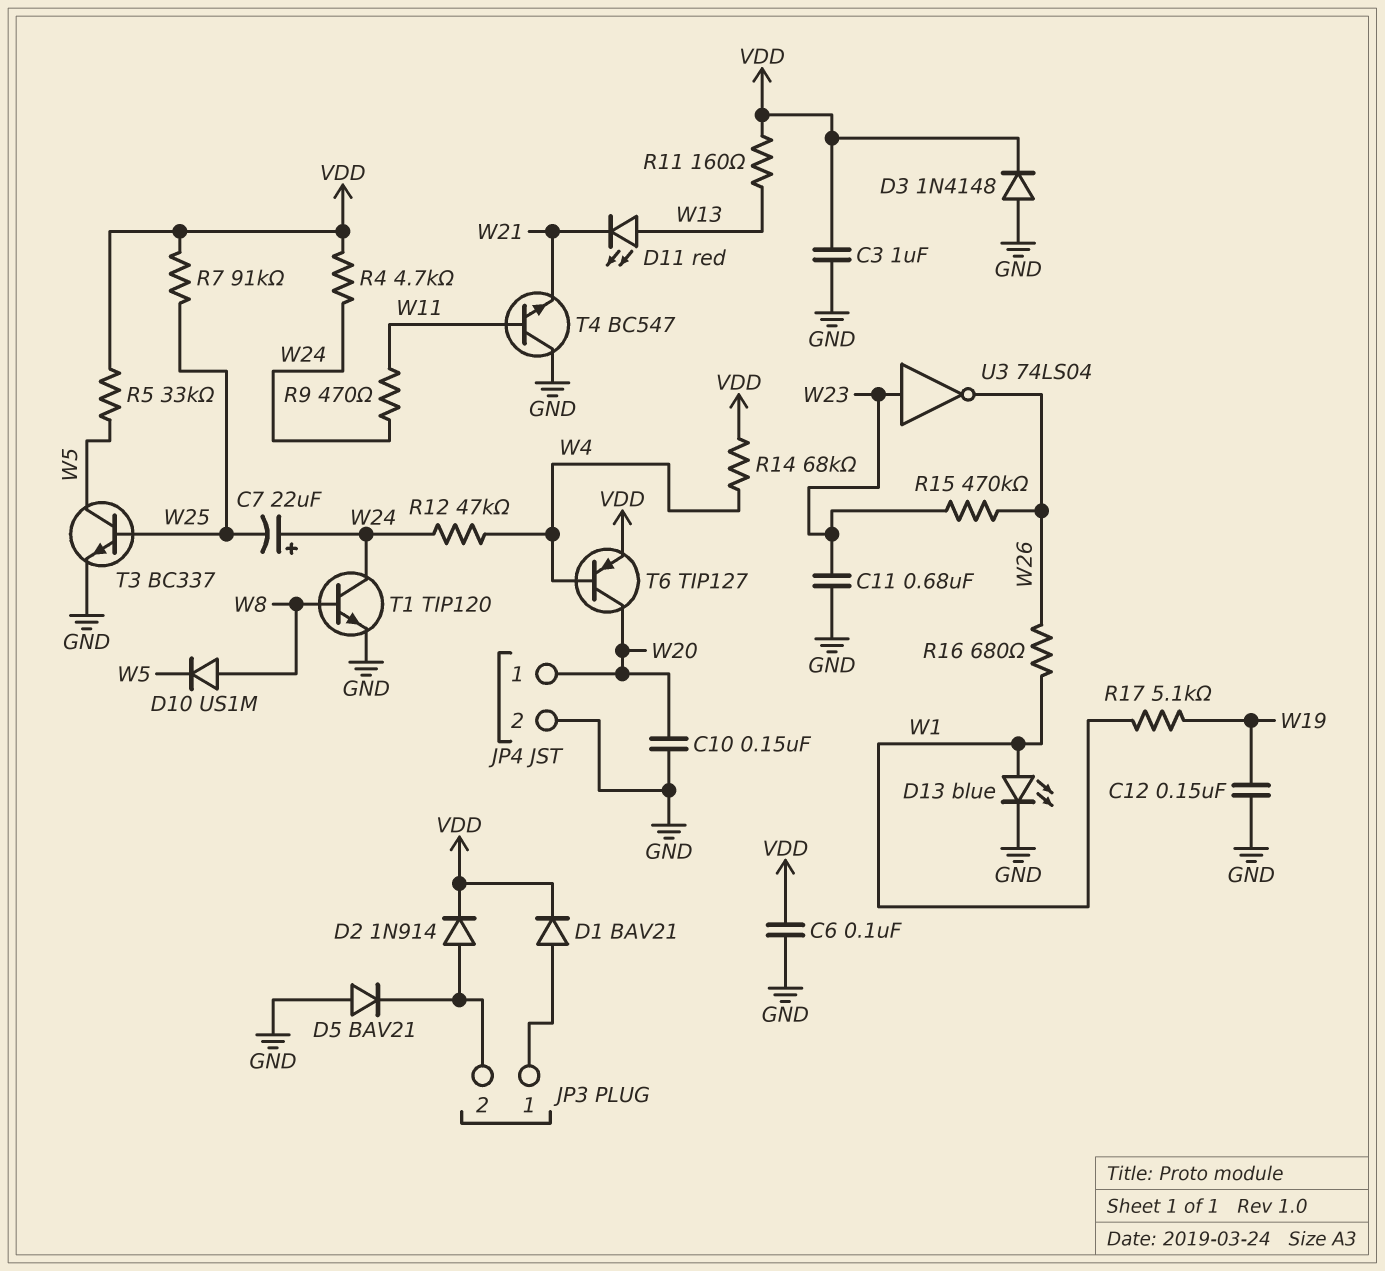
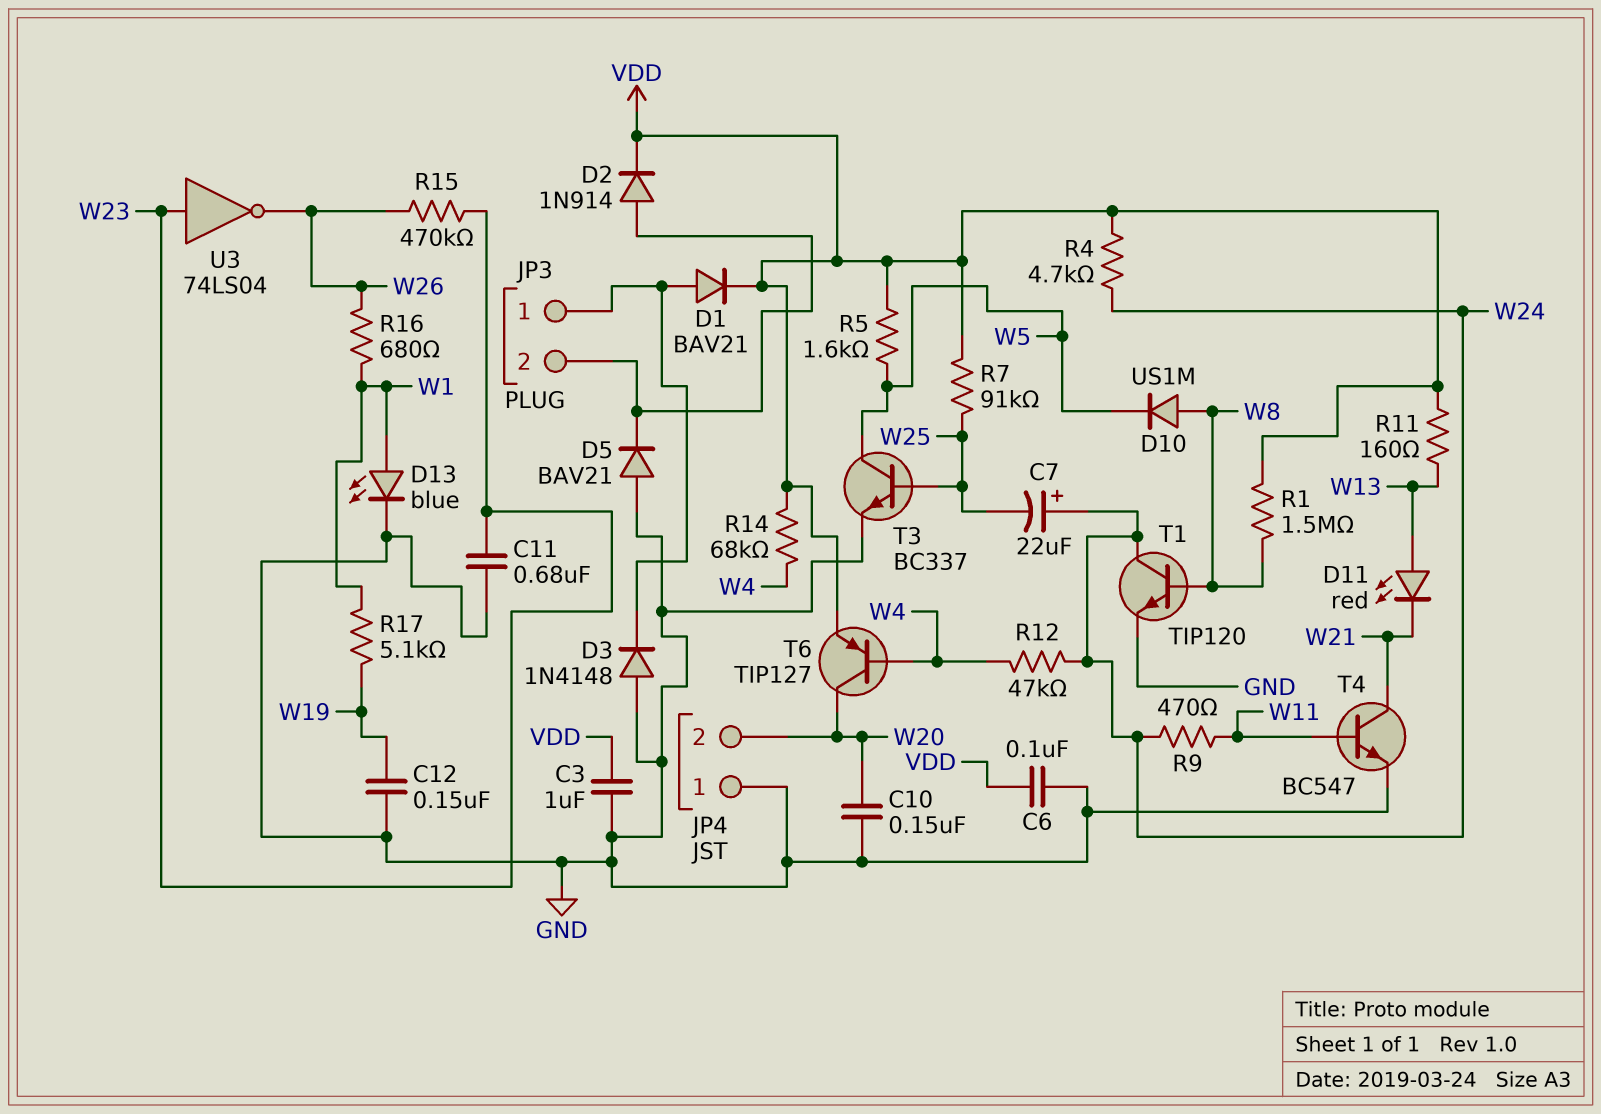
D3: diode 1N4148 (A GND, K VDD) -> diode 1N4148 (A GND, K JP3/1)
JP4 pin 1: W20 -> GND
JP4 pin 2: GND -> W20
R1: none -> 1.5M (VDD, W8)
R5: 33k (VDD, W5) -> 1.6k (VDD, W5)
T4: NPN BC547 (B W11, C GND, E W21) -> NPN BC547 (B W11, C W21, E GND)

